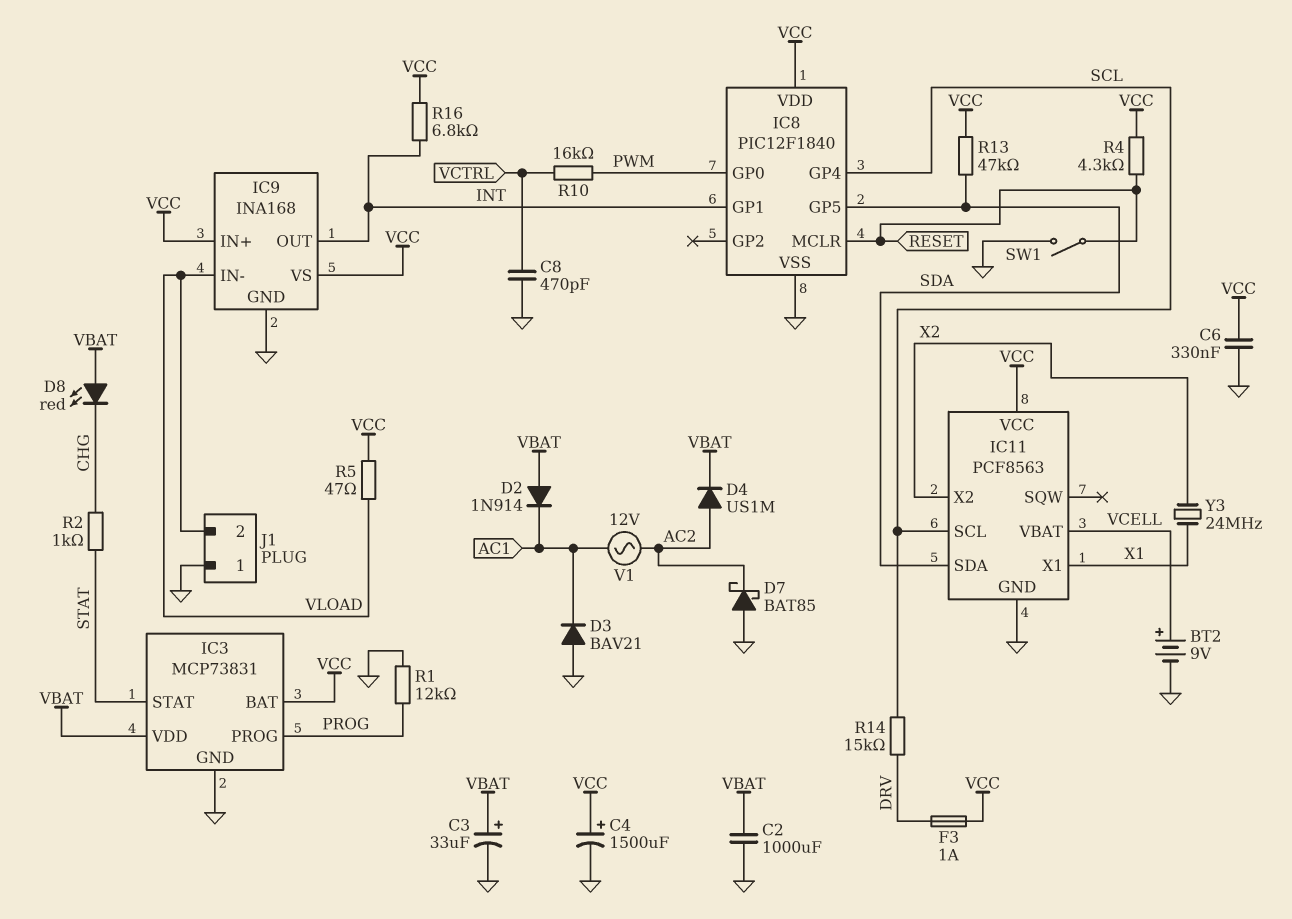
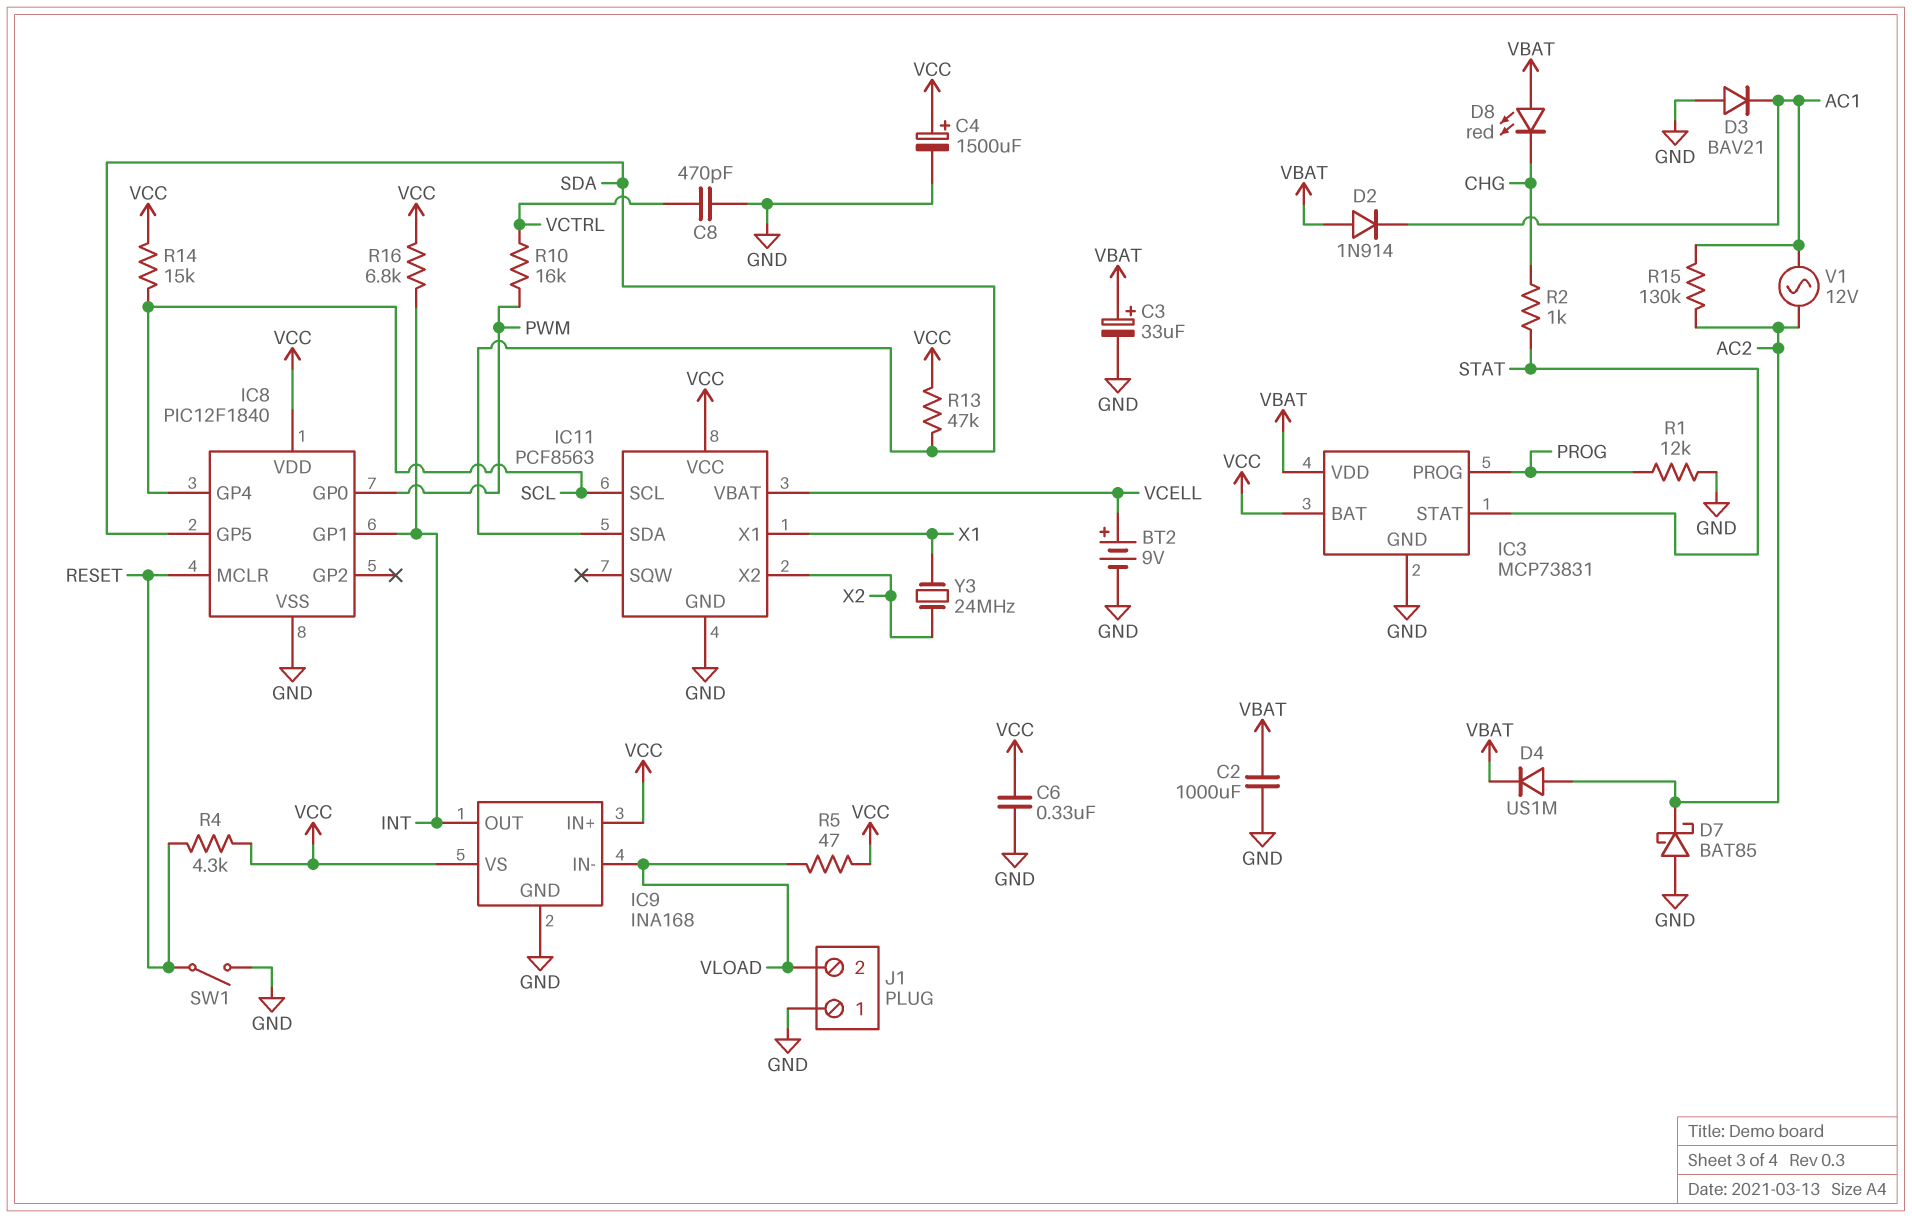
F3: 1A (DRV, VCC) -> none
R14: 15k (DRV, SCL) -> 15k (SCL, VCC)
R15: none -> 130k (AC1, AC2)

